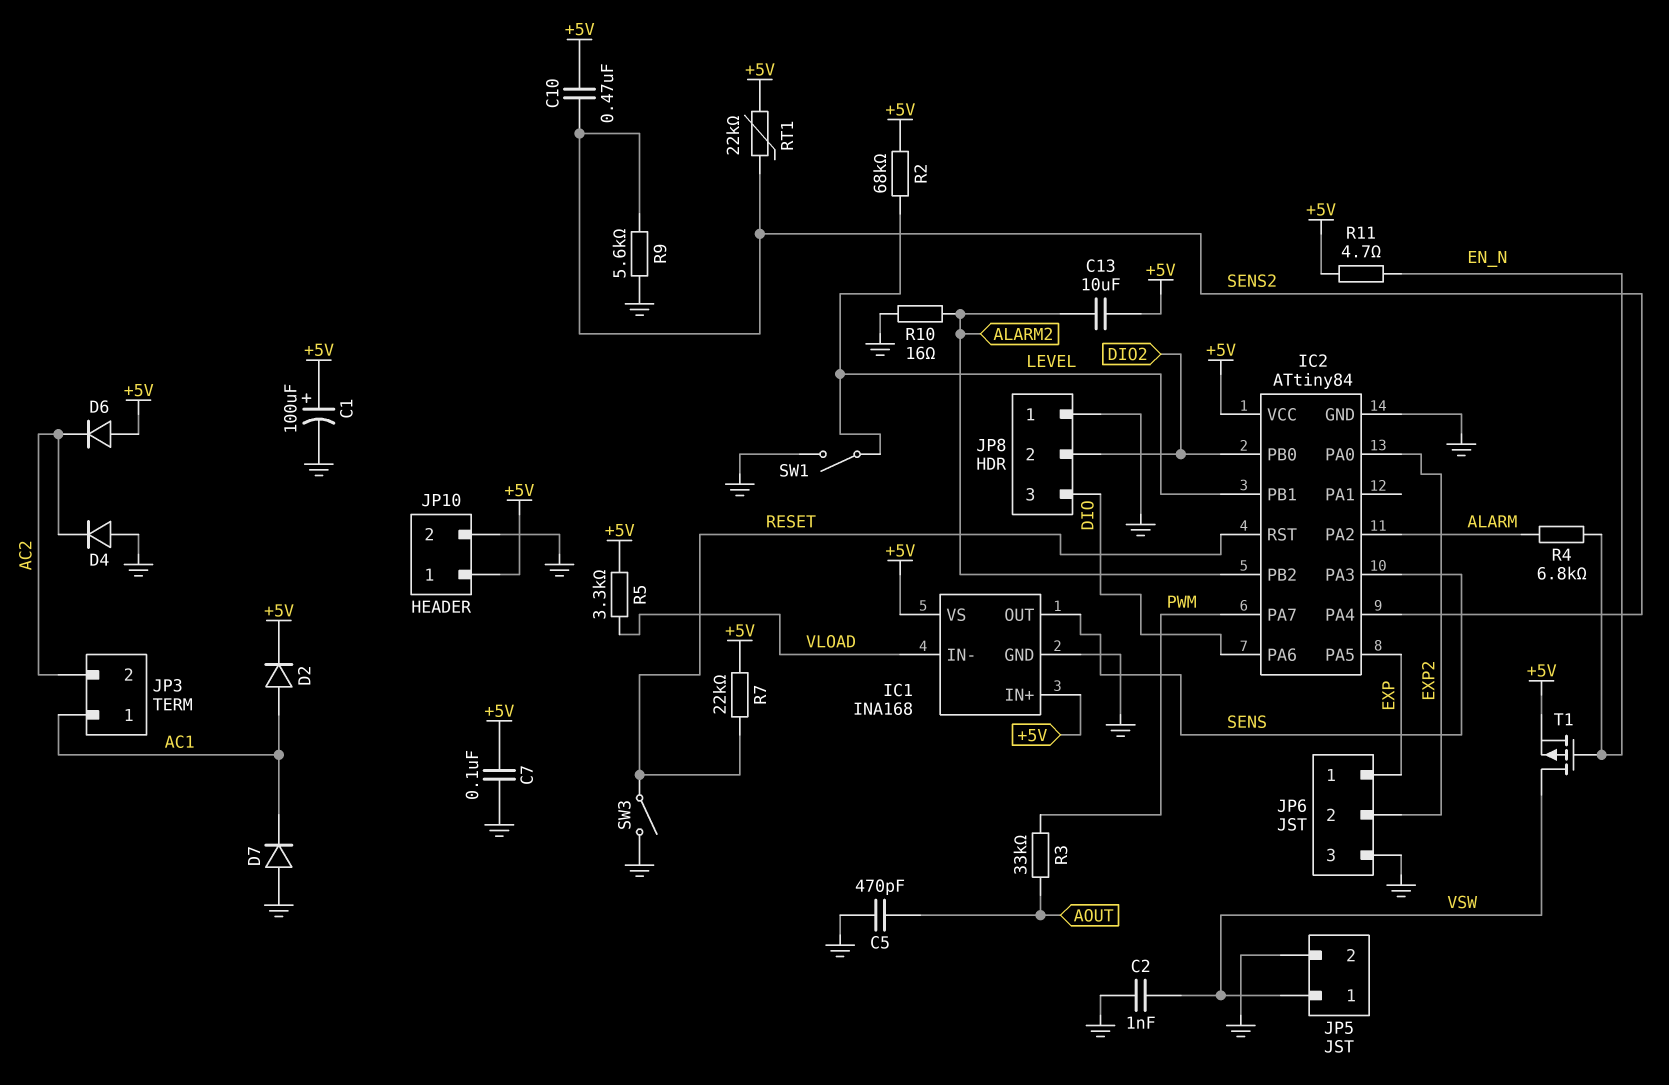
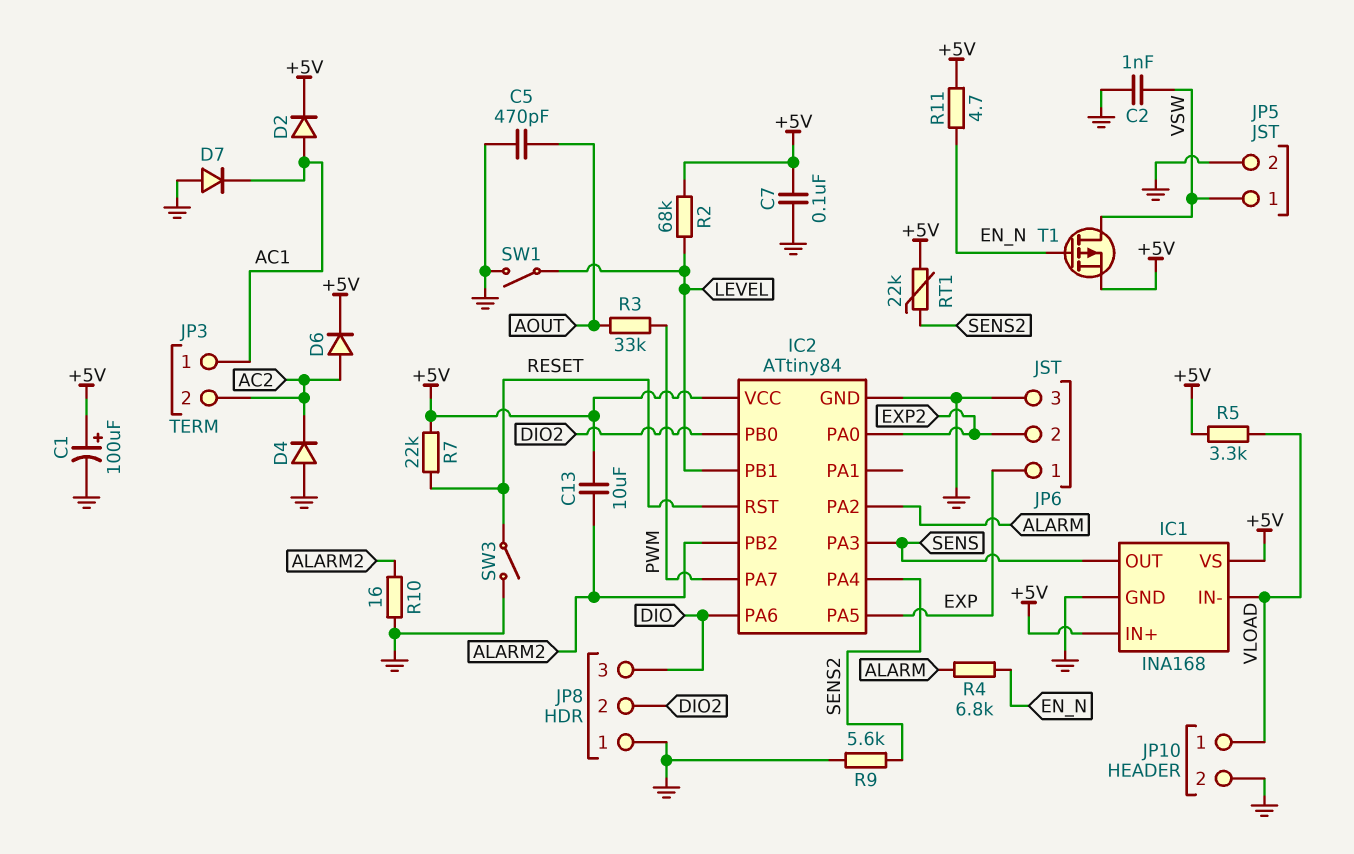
C10: 470nF (+5V, SENS2) -> none
D6: diode (A +5V, K AC2) -> diode (A AC2, K +5V)
JP10 pin 1: +5V -> VLOAD

